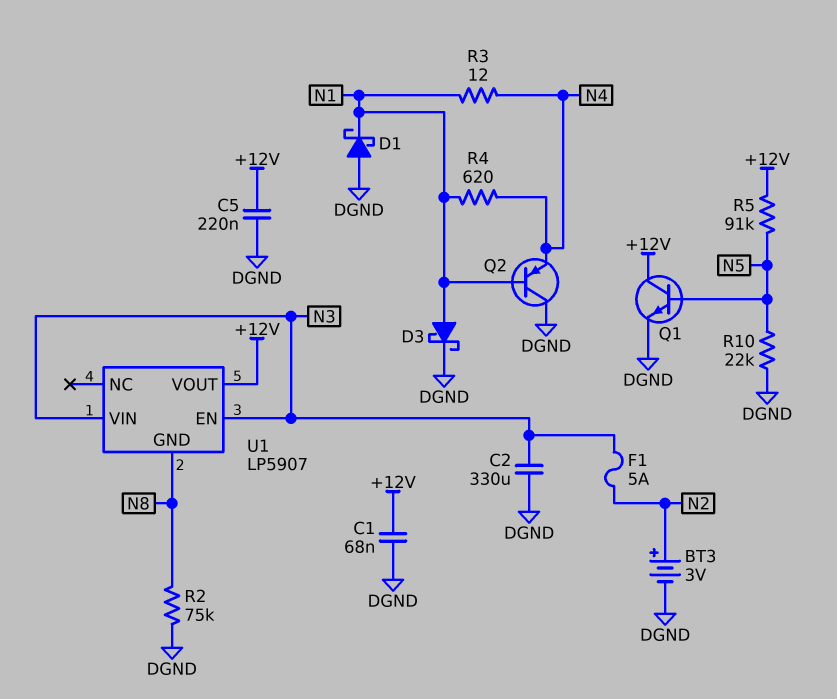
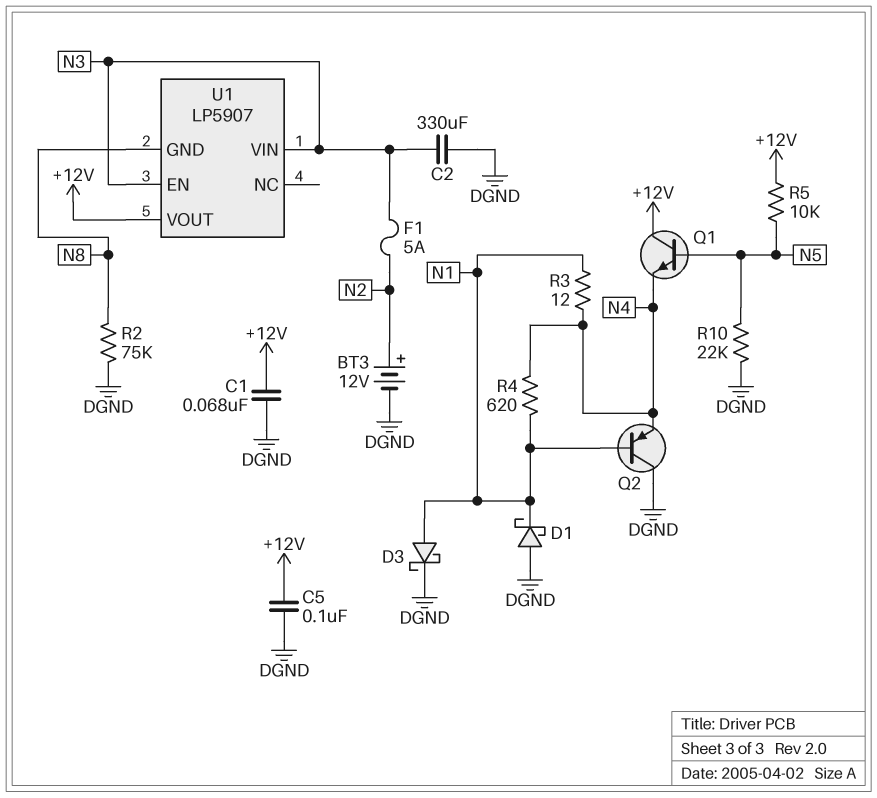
BT3: 3V (plus N2, minus DGND) -> 12V (plus N2, minus DGND)
C5: 220nF (+12V, DGND) -> 100nF (+12V, DGND)
Q1: NPN (B N5, C +12V, E DGND) -> NPN (B N5, C +12V, E N4)
R5: 91k (+12V, N5) -> 10k (+12V, N5)

